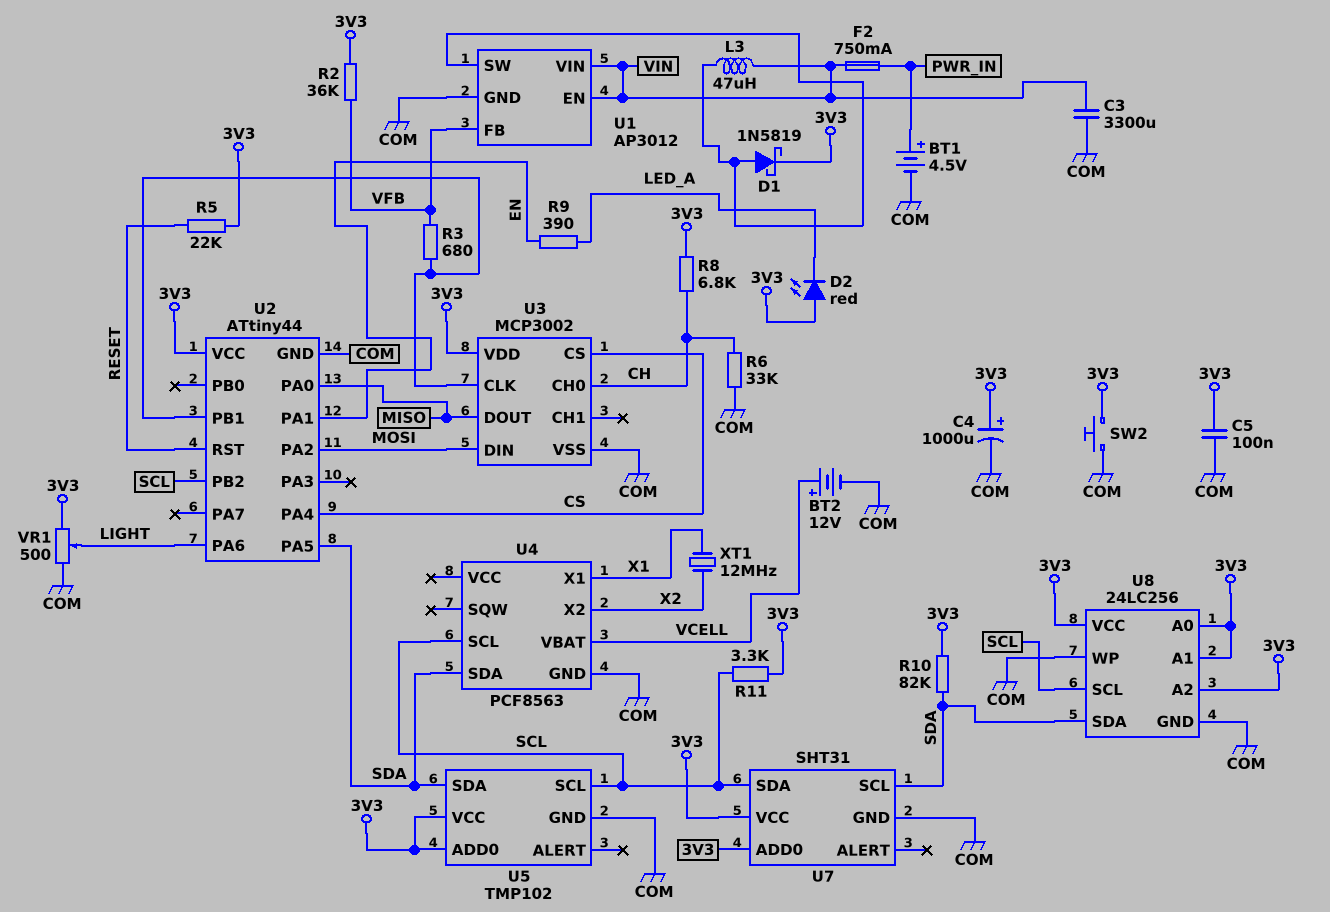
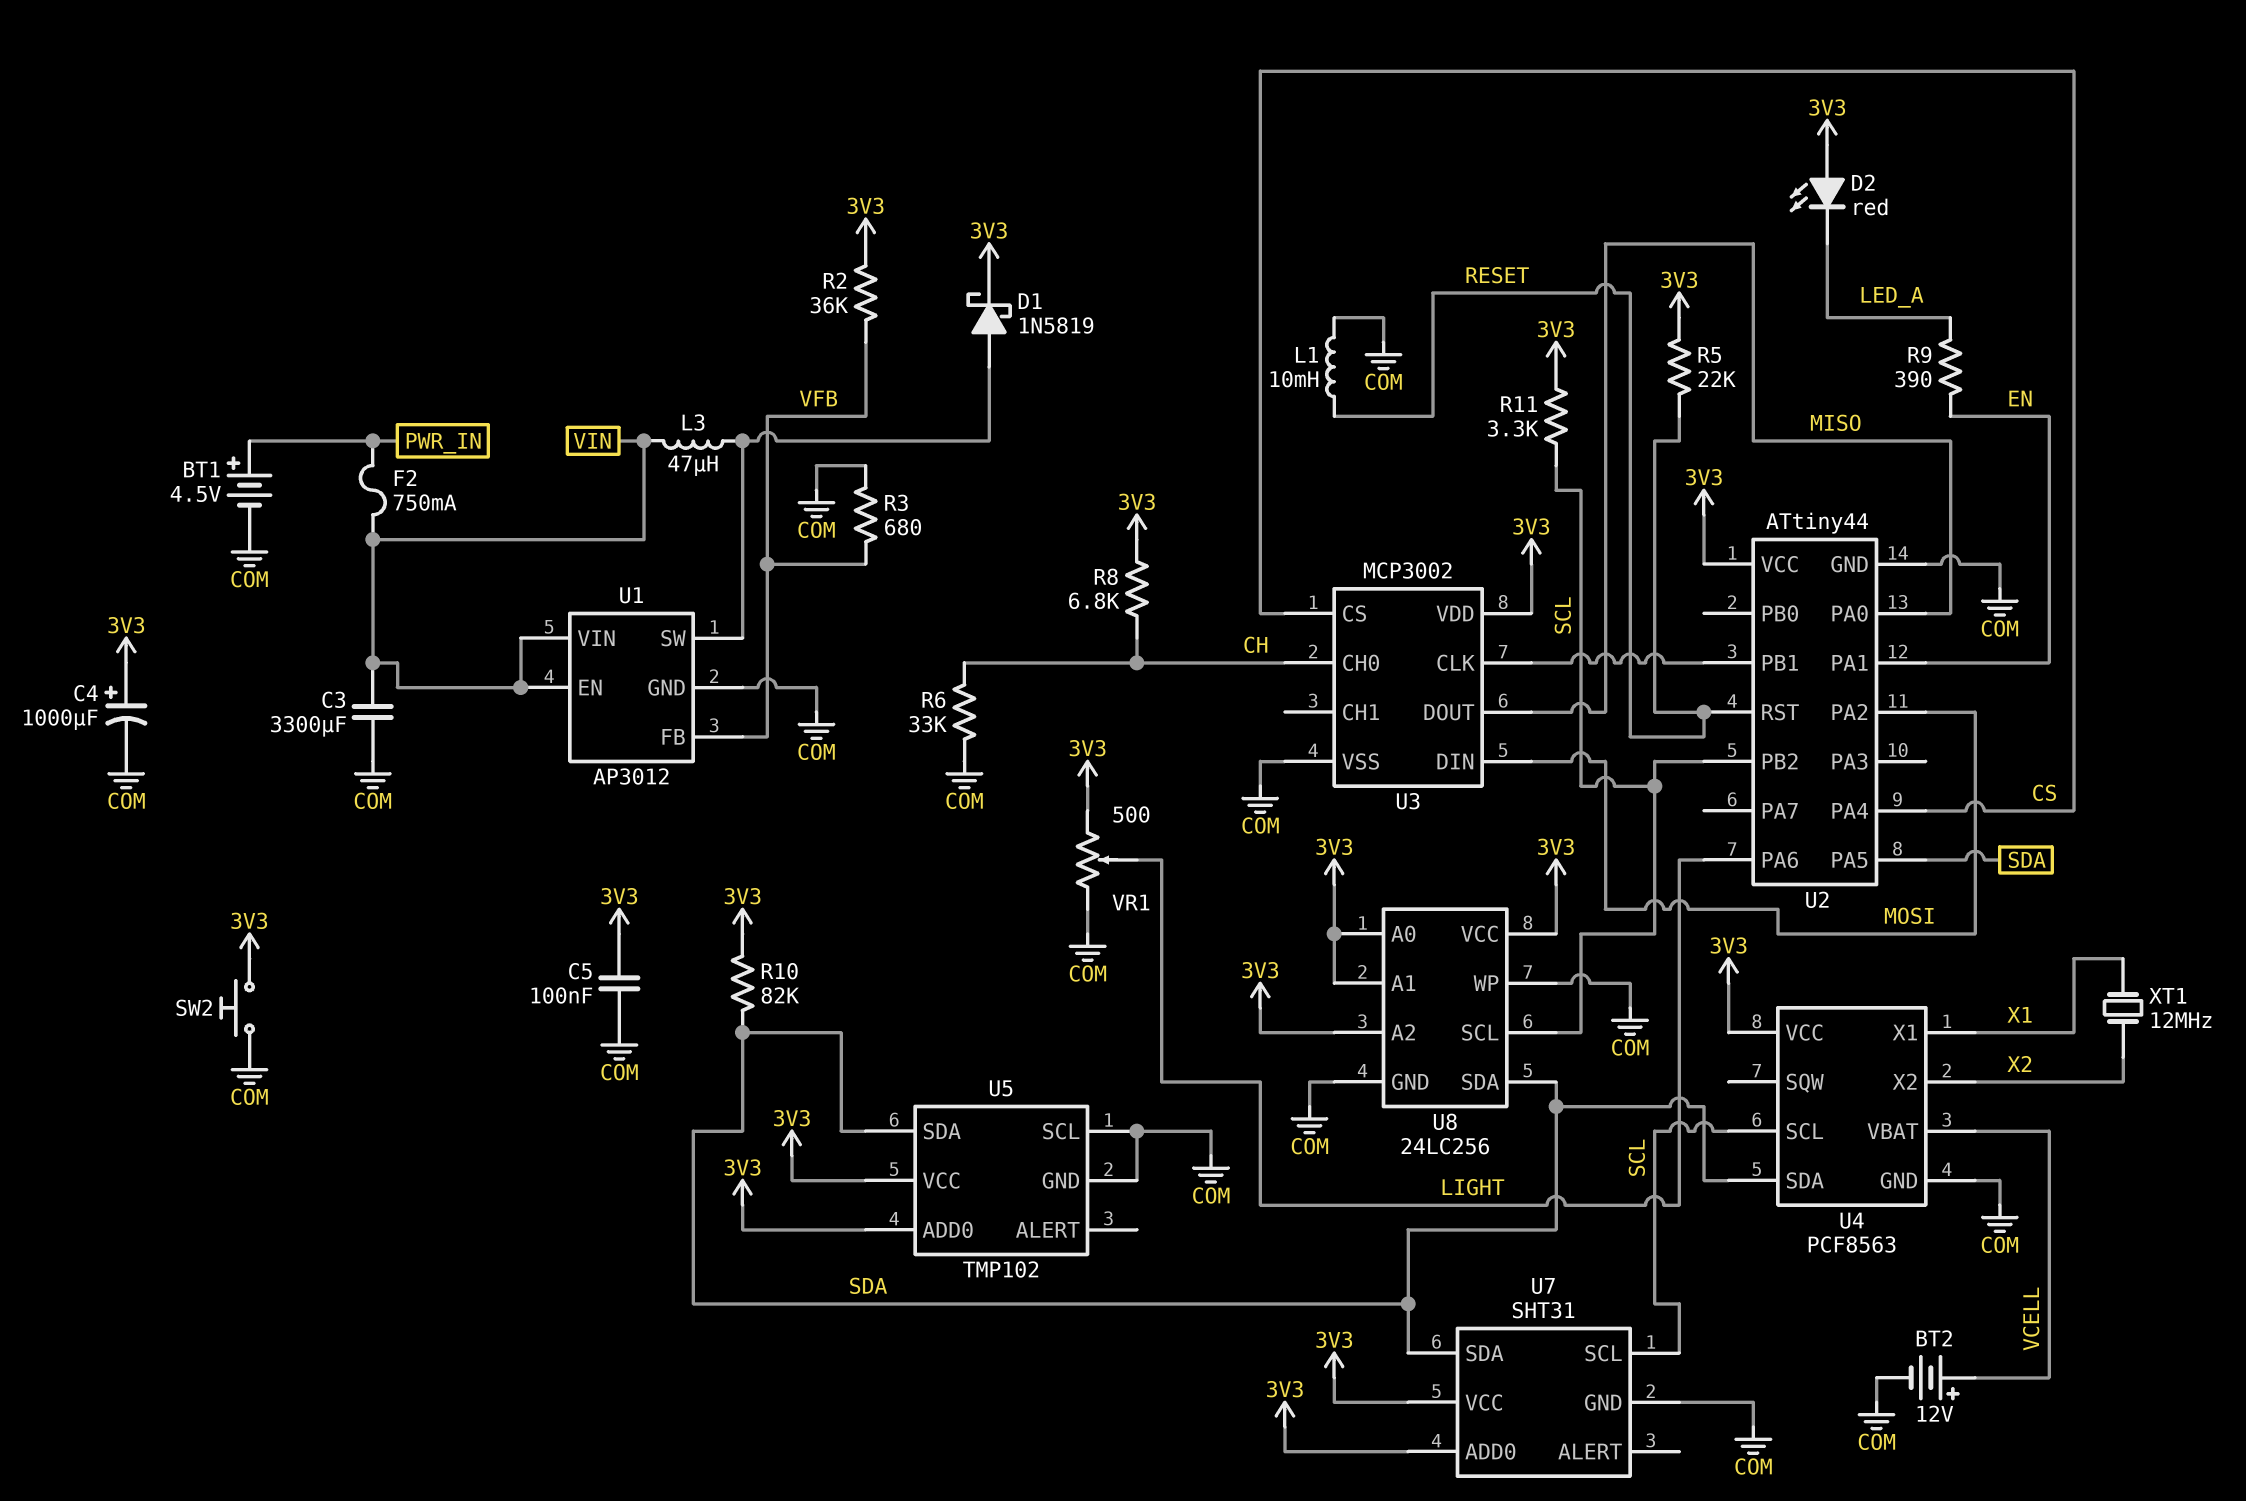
L1: none -> 10mH (COM, RESET)
R3: 680 (U2/PB1, VFB) -> 680 (COM, VFB)
U4 pin VCC: none -> 3V3
U5 pin SCL: SCL -> COM
U7 pin SCL: SDA -> SCL
U7 pin SDA: SCL -> SDA

